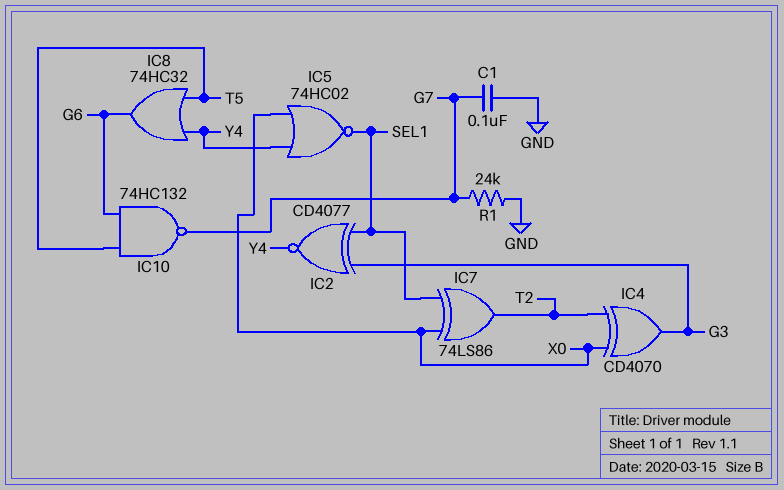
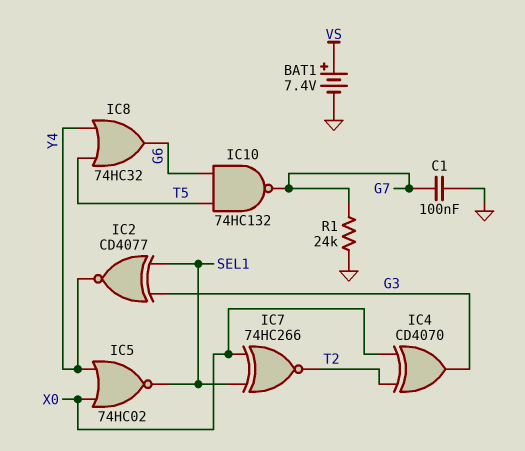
BAT1: none -> 7.4V (plus VS, minus GND)
IC7: XOR 74LS86 (in SEL1, in X0, out T2) -> XNOR 74HC266 (in SEL1, in X0, out T2)

